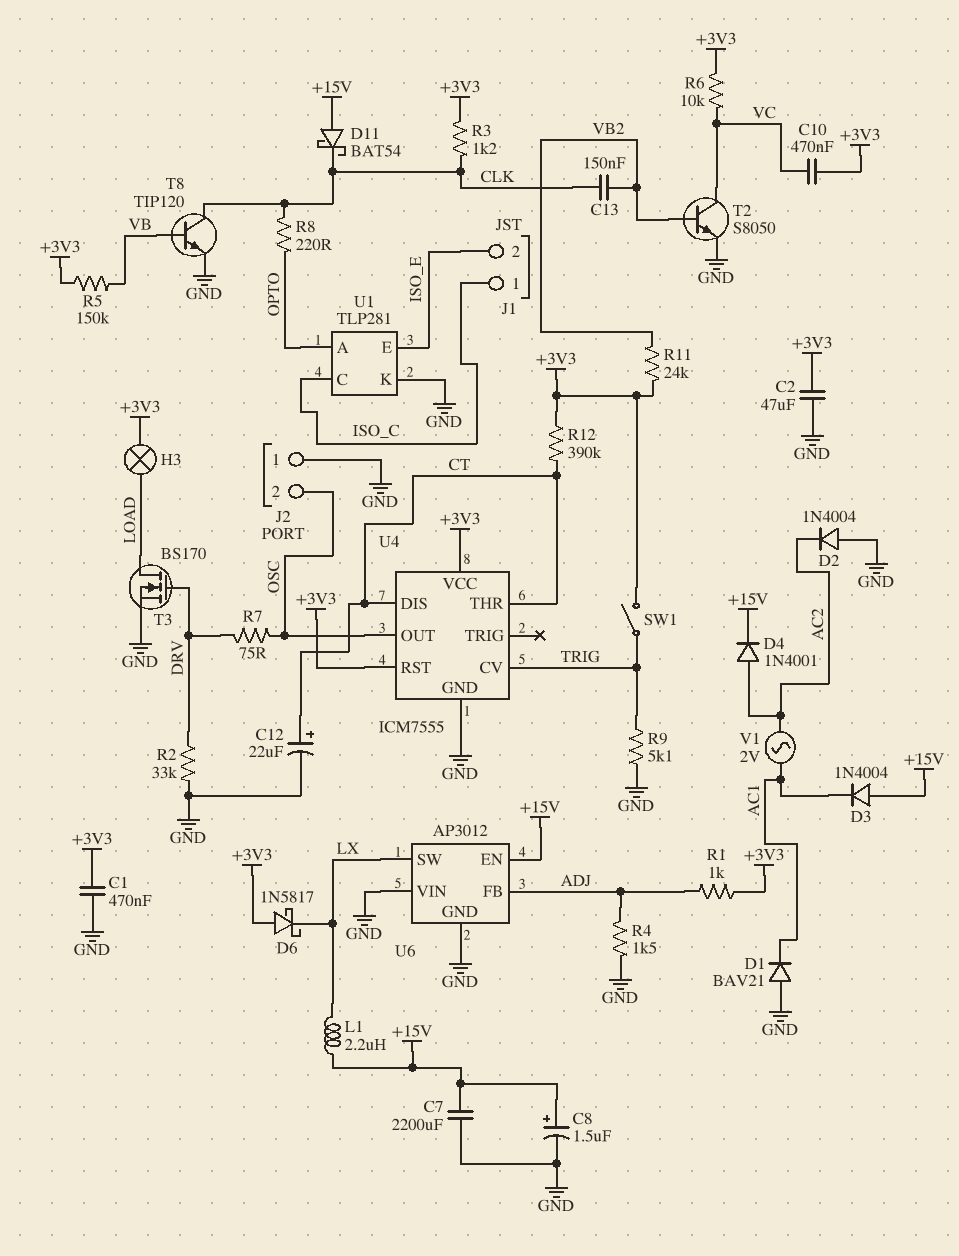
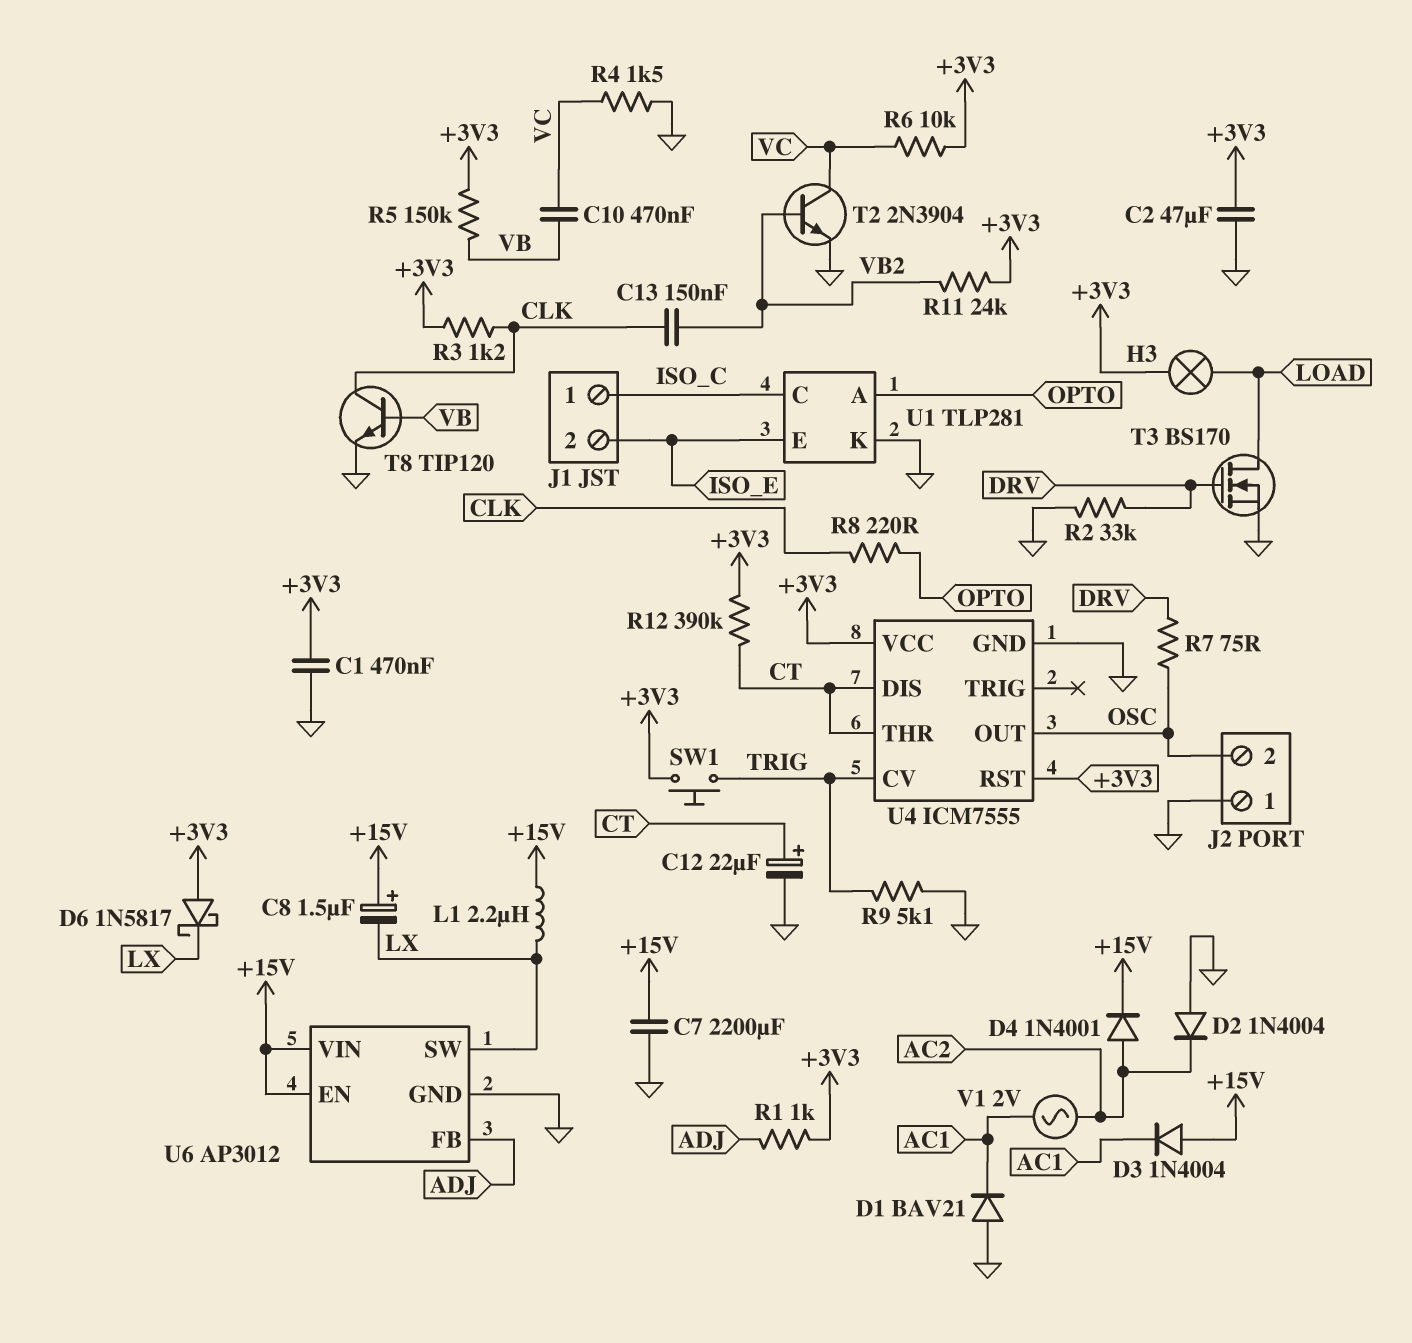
C8: 1.5uF (plus +15V, minus GND) -> 1.5uF (plus +15V, minus LX)
C10: 470nF (+3V3, VC) -> 470nF (VB, VC)
D11: schottky BAT54 (A +15V, K CLK) -> none
R4: 1.5k (ADJ, GND) -> 1.5k (GND, VC)
SW1: switch (+3V3, TRIG) -> button (+3V3, TRIG)
T2: NPN S8050 (B VB2, C VC, E GND) -> NPN 2N3904 (B VB2, C VC, E GND)
U6 pin VIN: GND -> +15V

